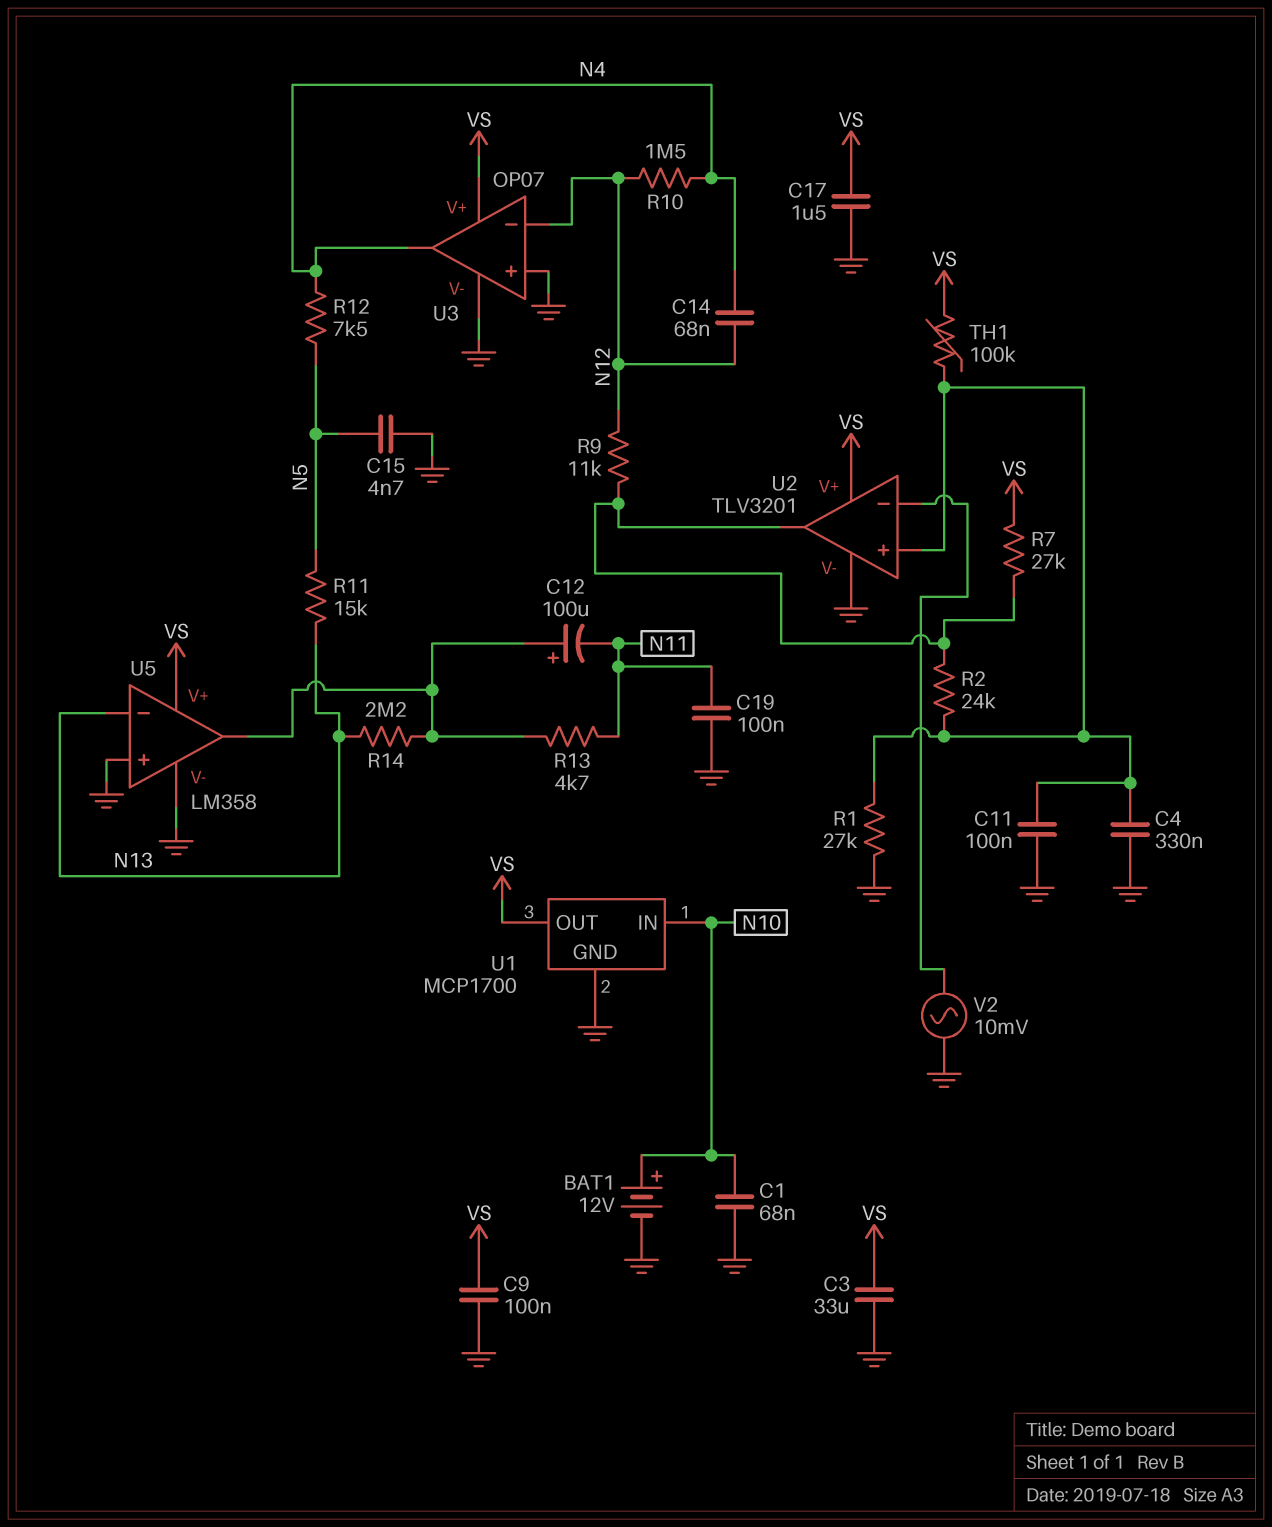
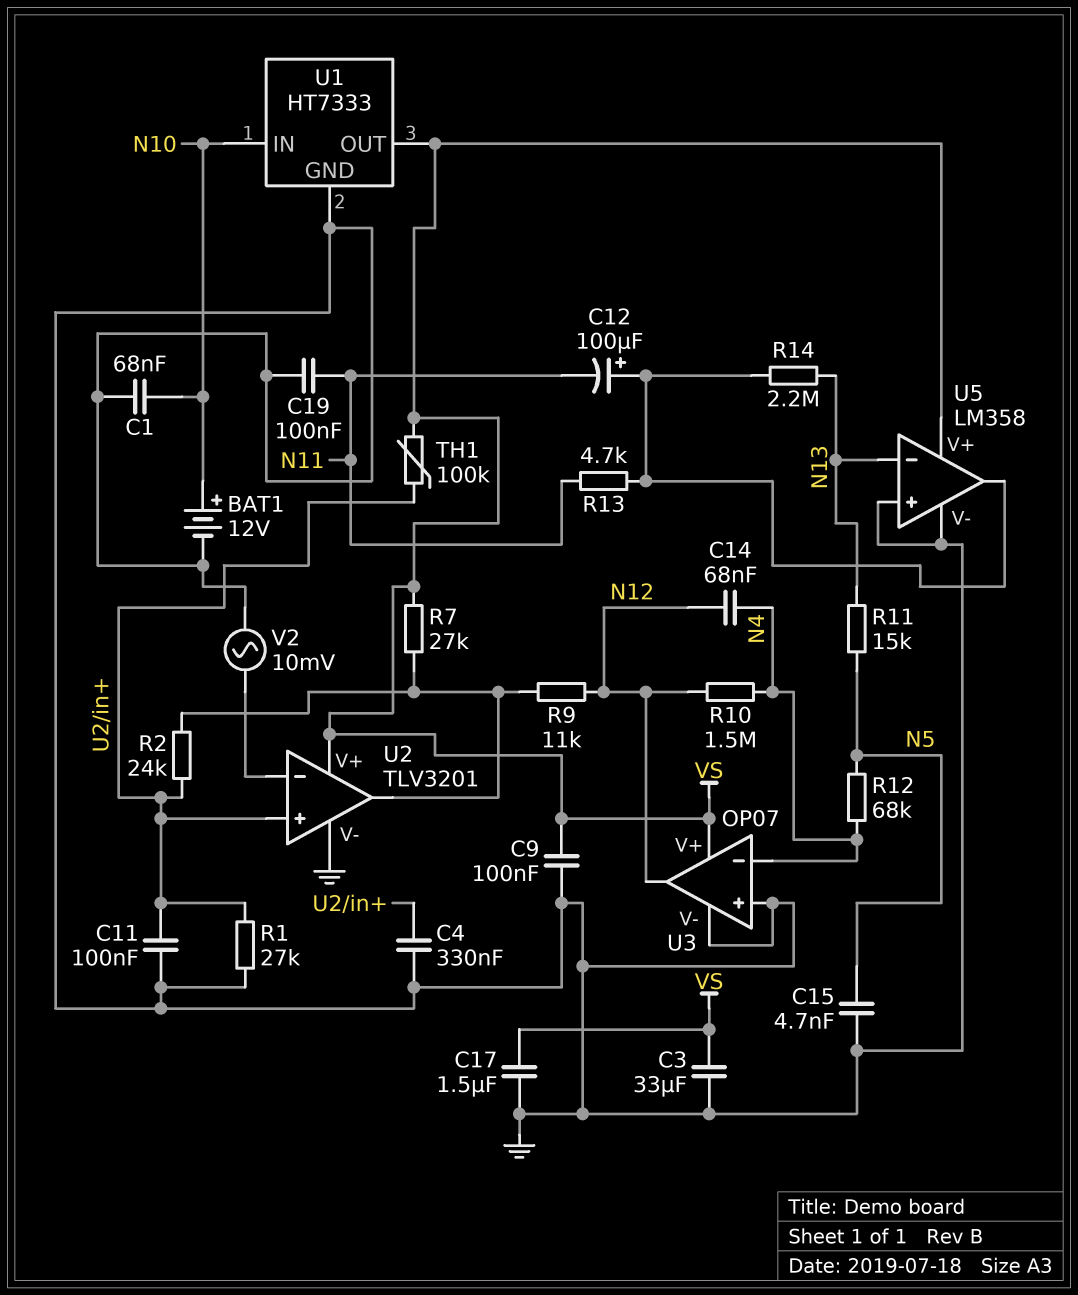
R12: 7.5k (N4, N5) -> 68k (N4, N5)
U1: MCP1700 -> HT7333
U3 pin in-: N12 -> N4
U3 pin out: N4 -> N12

